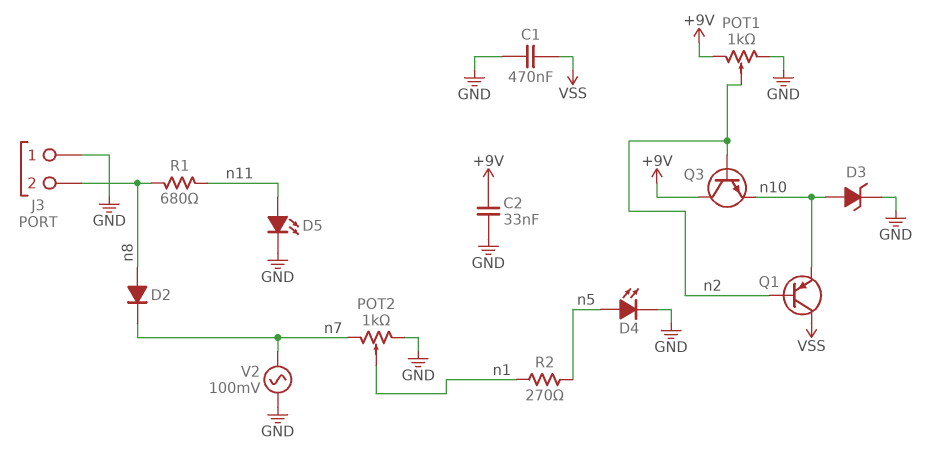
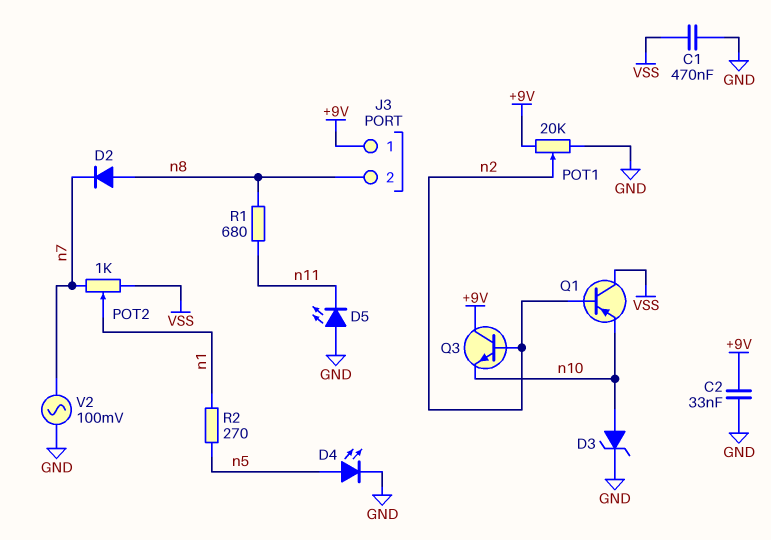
D5: LED (A n11, K GND) -> LED (A GND, K n11)
J3 pin 1: GND -> +9V
POT1: 1k (+9V, GND, wiper n2) -> 20k (+9V, GND, wiper n2)
POT2: 1k (GND, n7, wiper n1) -> 1k (VSS, n7, wiper n1)

